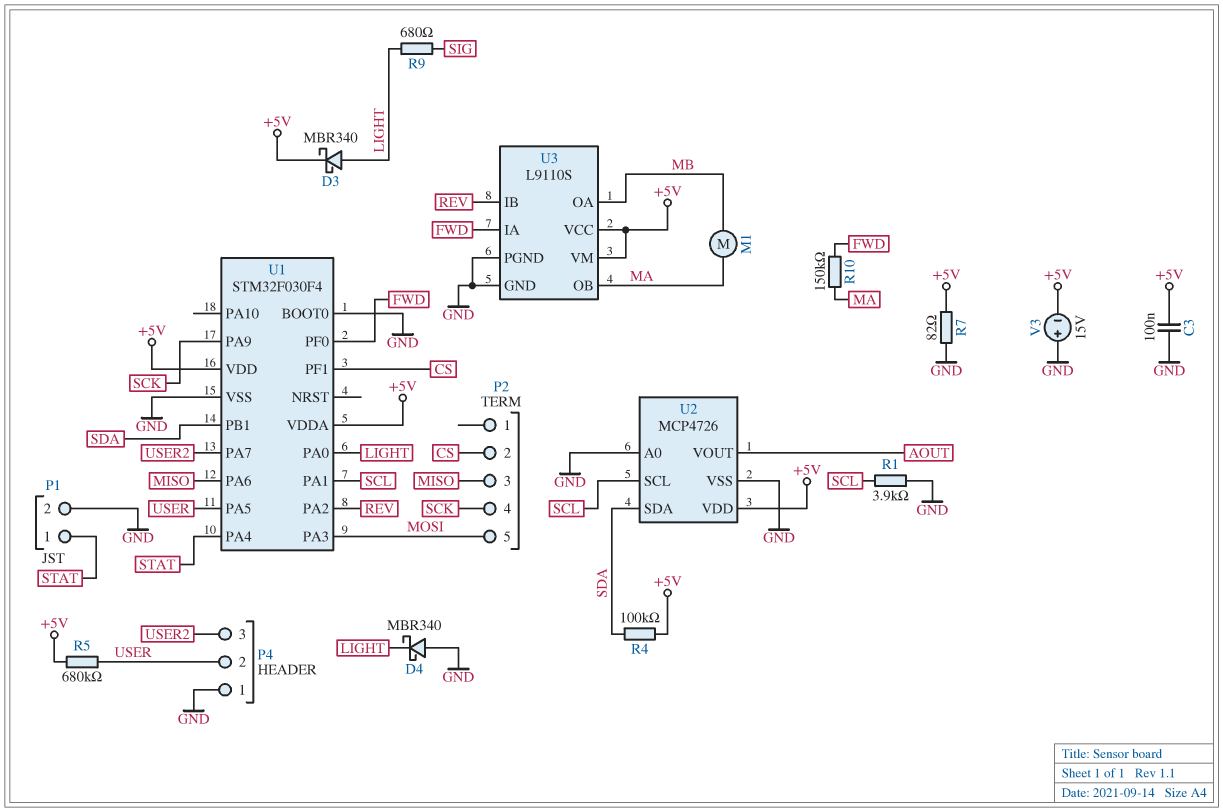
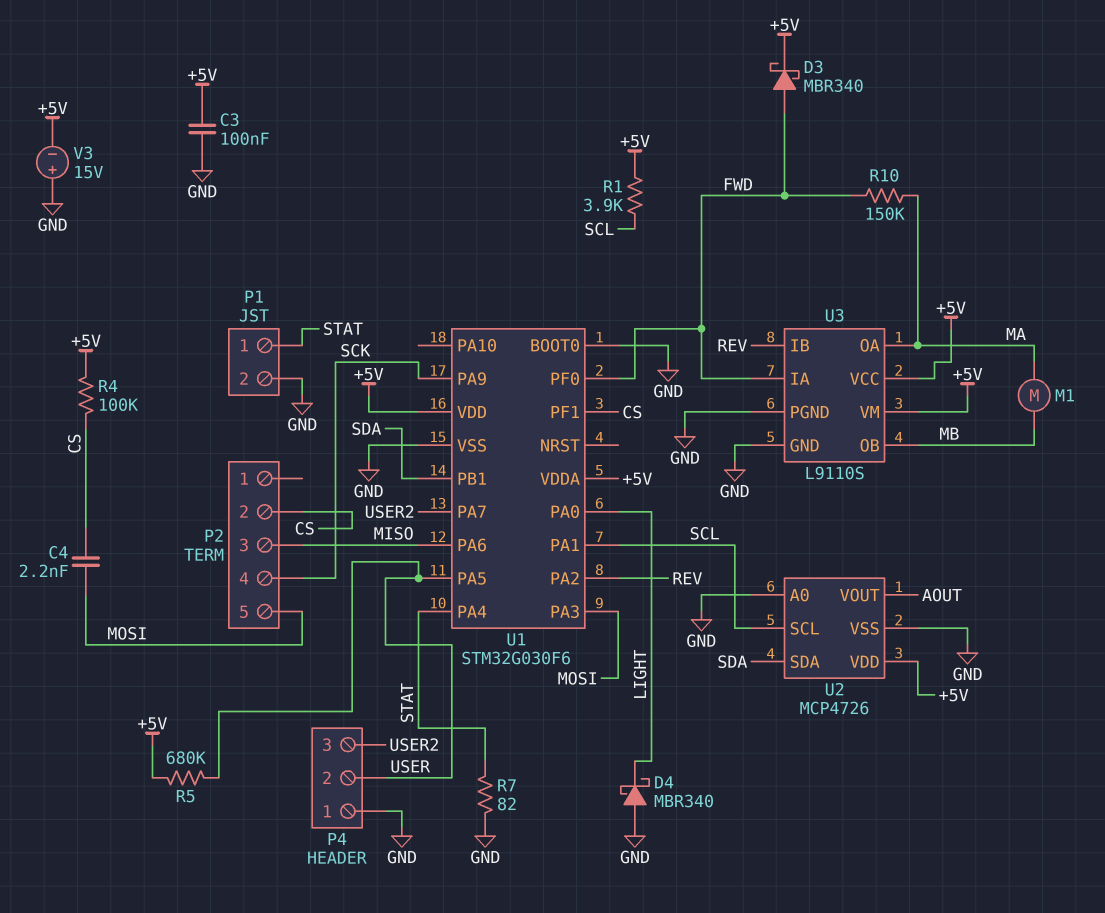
C4: none -> 2.2nF (CS, MOSI)
D3: schottky MBR340 (A LIGHT, K +5V) -> schottky MBR340 (A FWD, K +5V)
R1: 3.9k (GND, SCL) -> 3.9k (+5V, SCL)
R4: 100k (+5V, SDA) -> 100k (+5V, CS)
R7: 82 (+5V, GND) -> 82 (GND, STAT)
R9: 680 (LIGHT, SIG) -> none
U1: STM32F030F4 -> STM32G030F6
U3 pin OA: MB -> MA
U3 pin OB: MA -> MB

